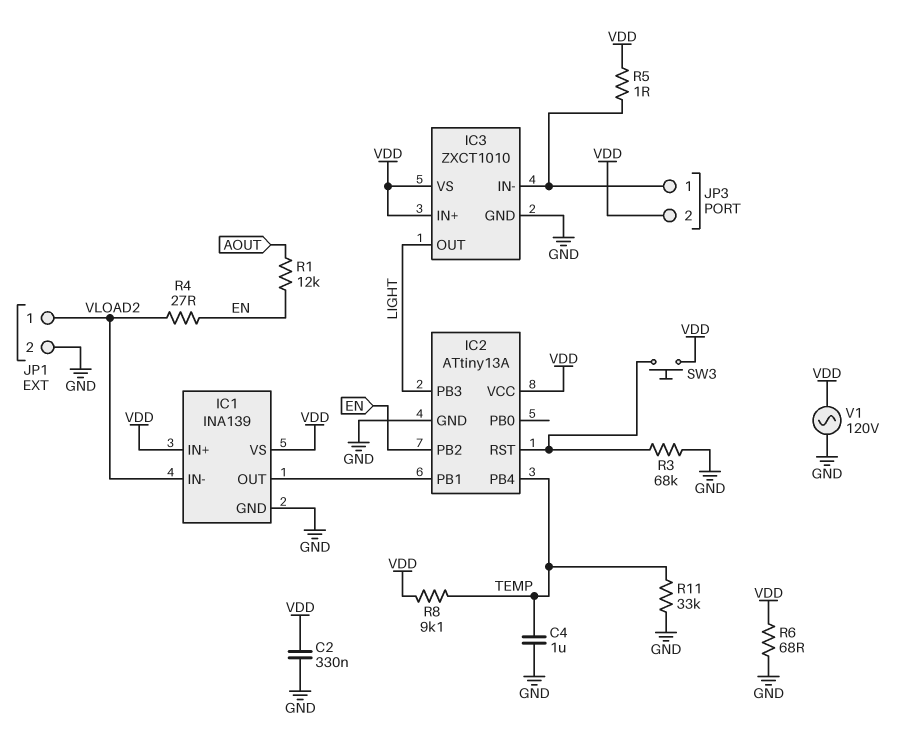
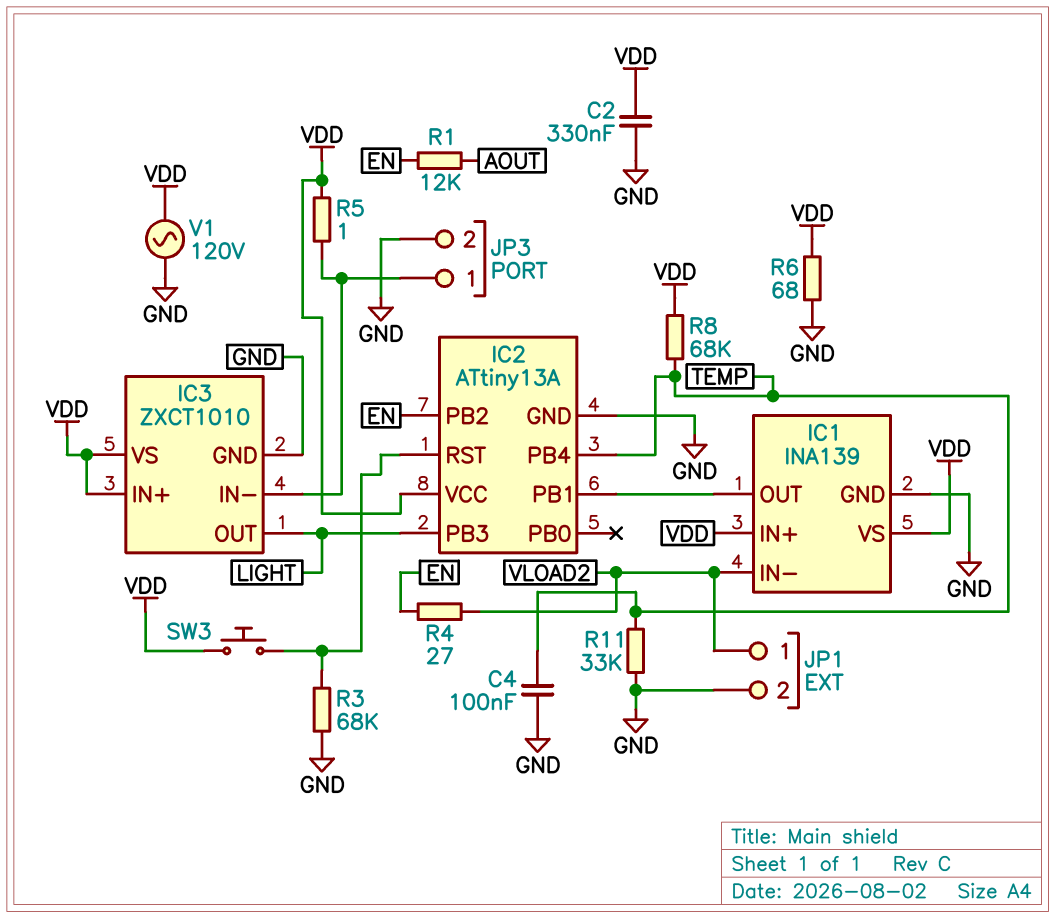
C4: 1uF (GND, TEMP) -> 100nF (GND, TEMP)
JP3 pin 2: VDD -> GND
R8: 9.1k (TEMP, VDD) -> 68k (TEMP, VDD)

